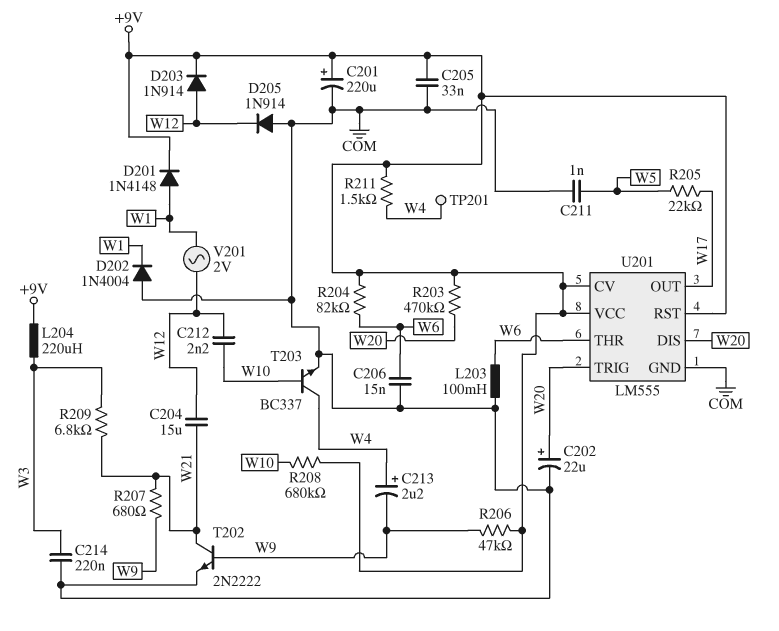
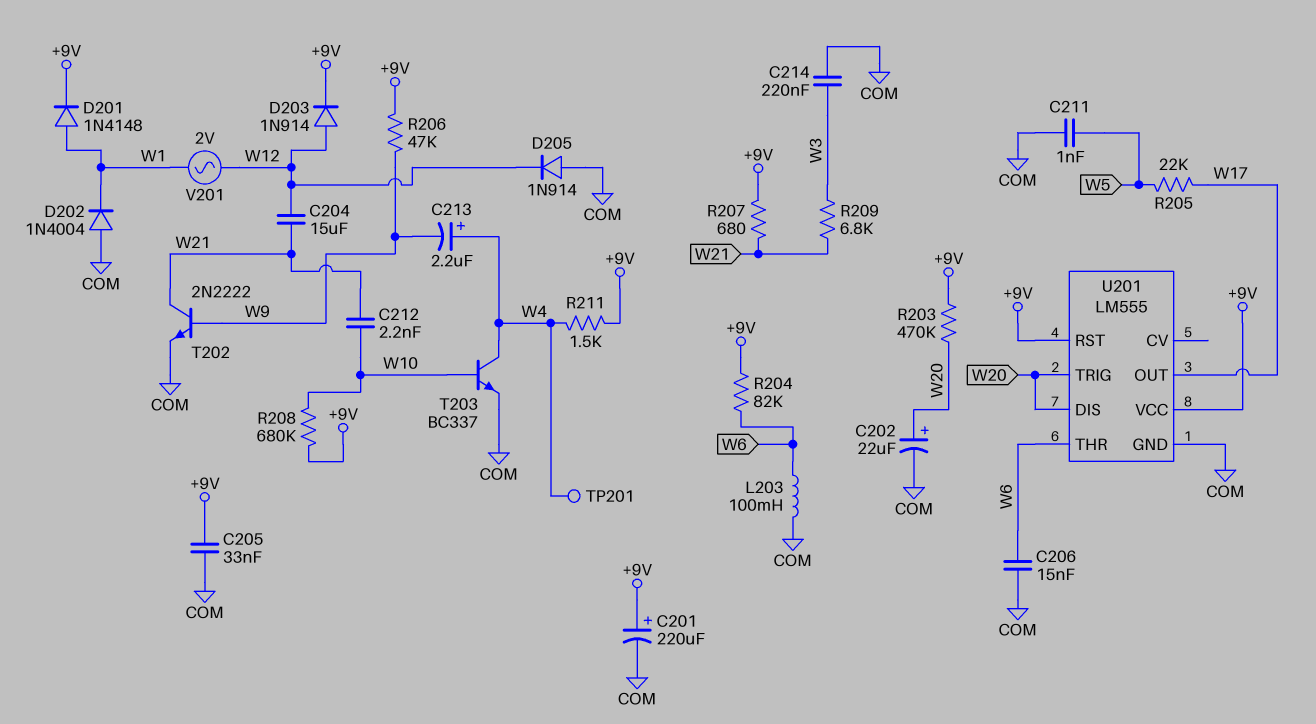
C212: 2.2nF (W10, W12) -> 2.2nF (W10, W21)
L204: 220uH (+9V, W3) -> none
R207: 680 (W9, W21) -> 680 (+9V, W21)
U201 pin CV: +9V -> none

